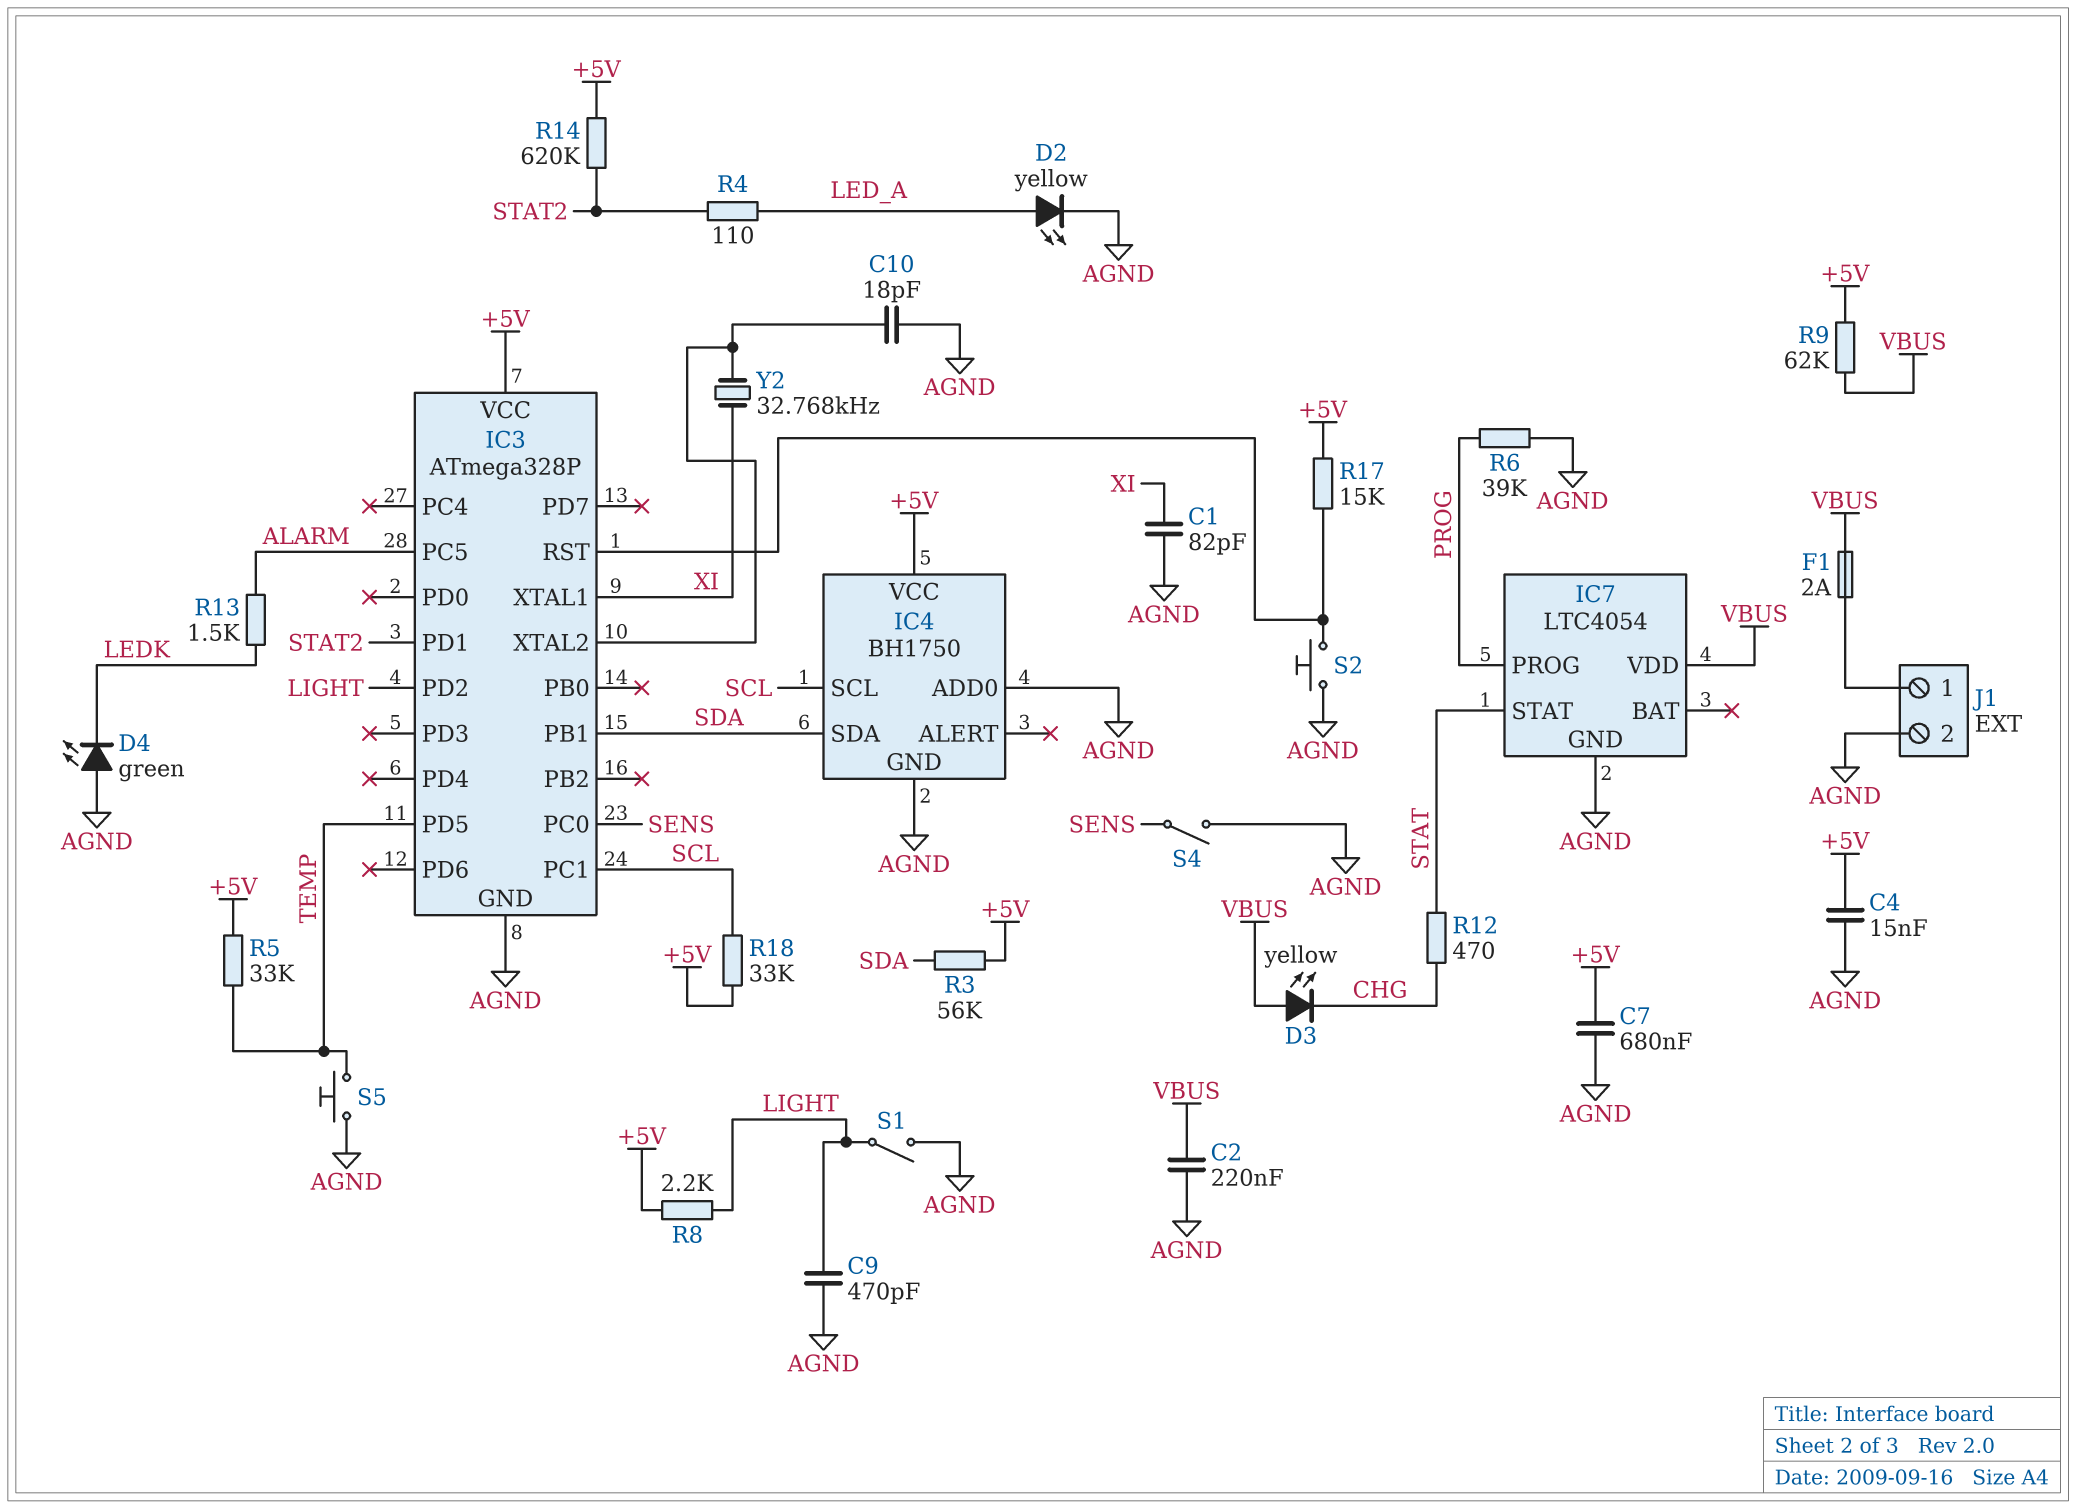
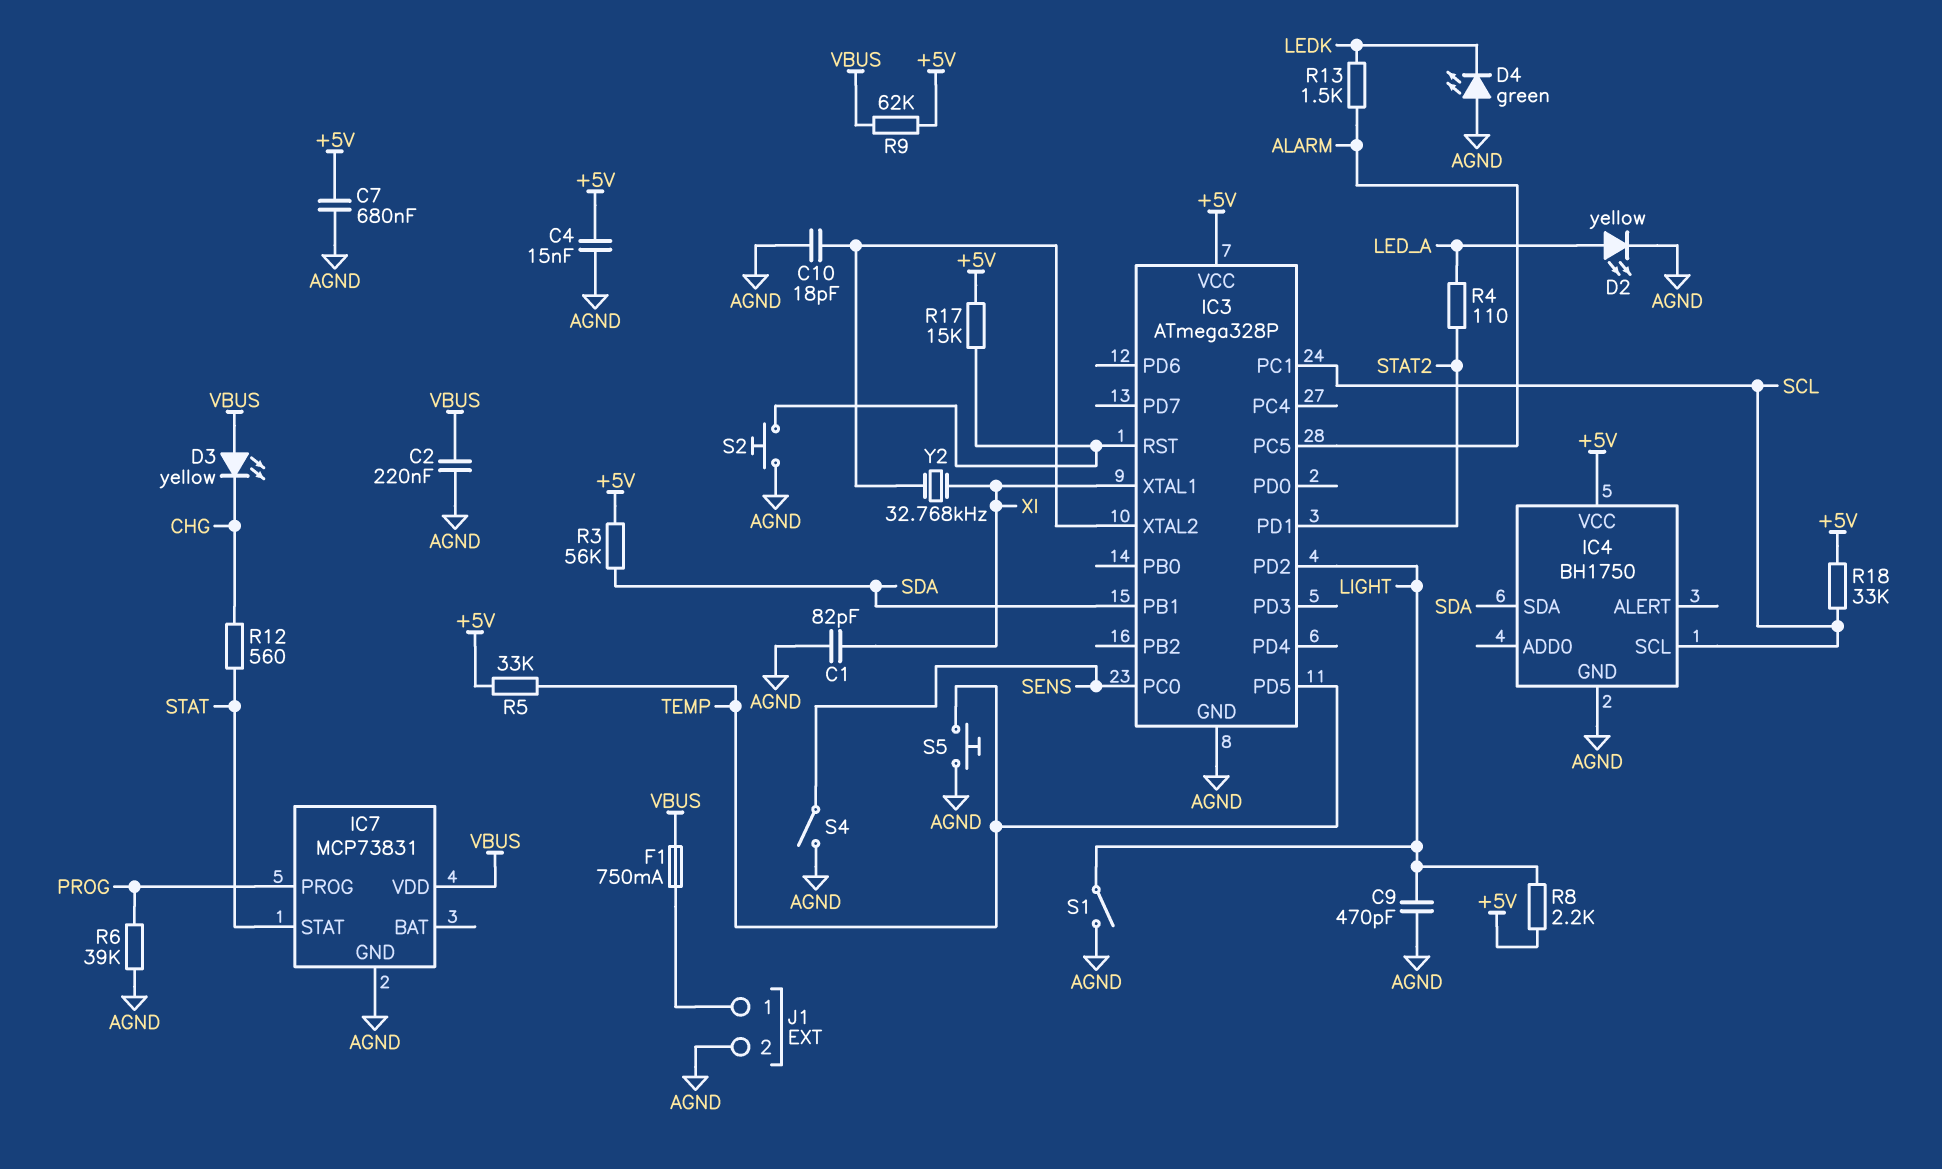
F1: 2A (J1/1, VBUS) -> 750mA (J1/1, VBUS)
IC4 pin ADD0: AGND -> none
IC7: LTC4054 -> MCP73831
R12: 470 (CHG, STAT) -> 560 (CHG, STAT)
R14: 620k (+5V, STAT2) -> none

